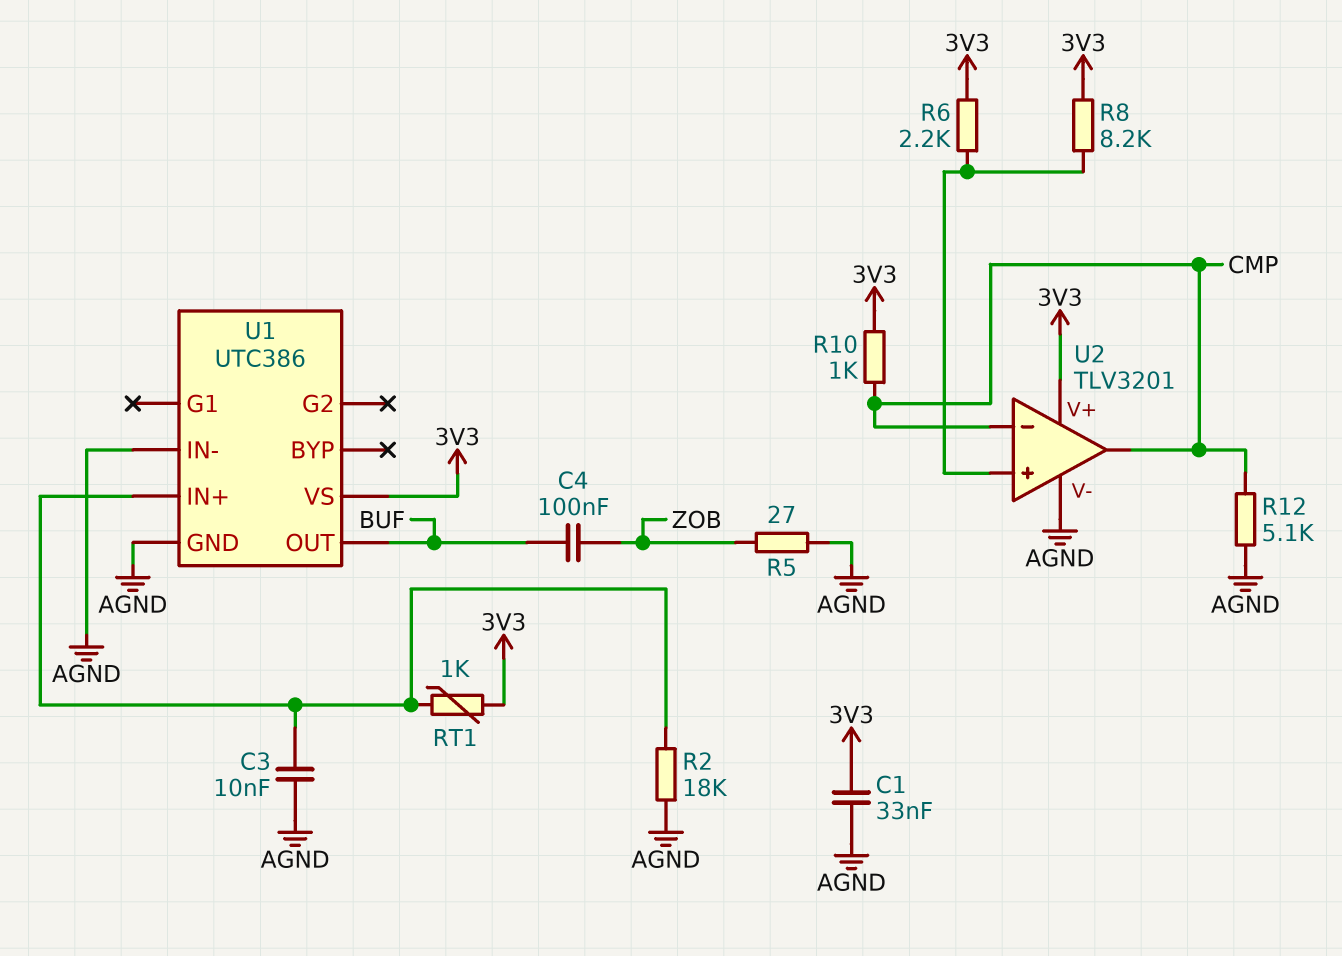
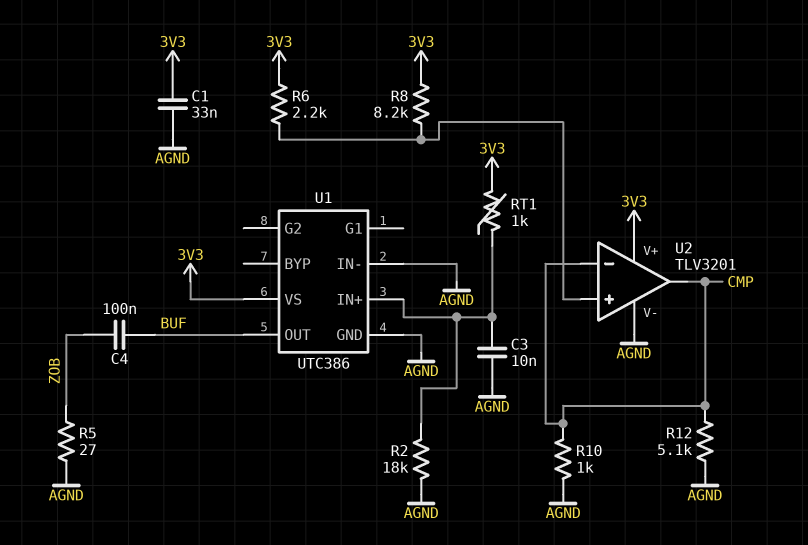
R10: 1k (3V3, CMP) -> 1k (AGND, CMP)

